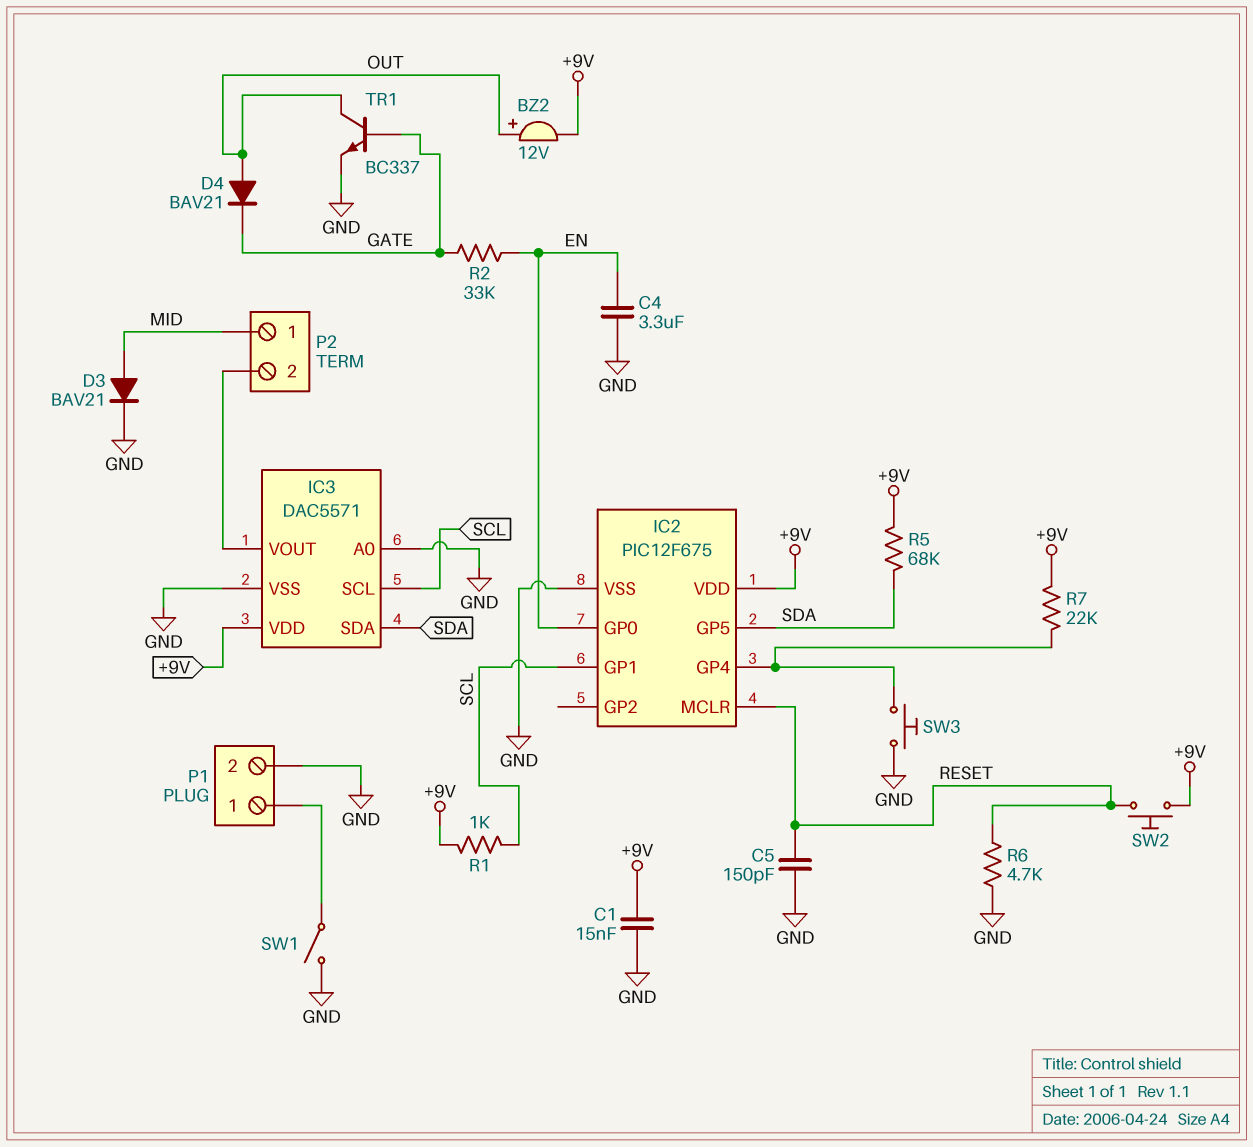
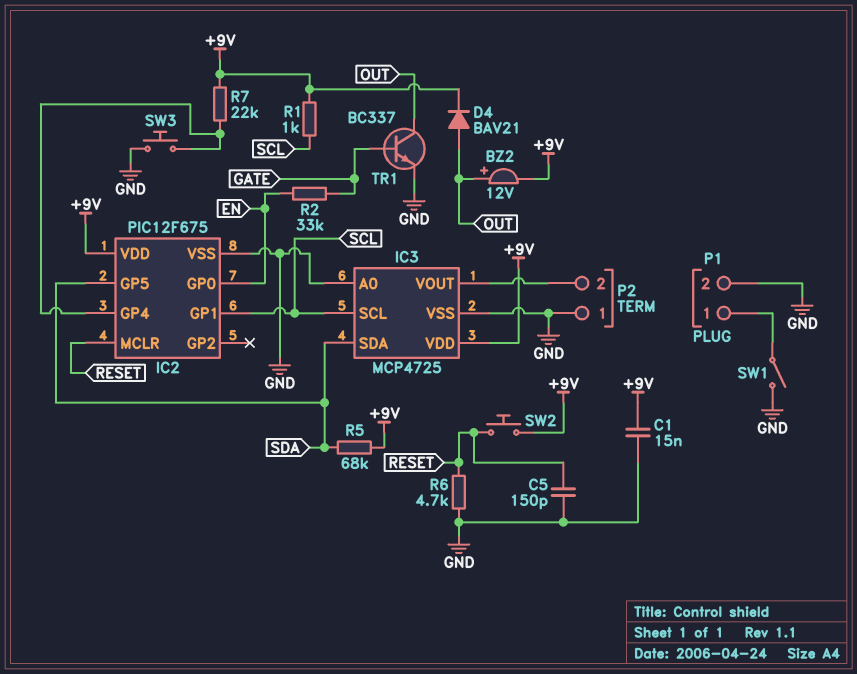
C4: 3.3uF (EN, GND) -> none
D3: diode BAV21 (A MID, K GND) -> none
D4: diode BAV21 (A OUT, K GATE) -> diode BAV21 (A OUT, K +9V)
IC3: DAC5571 -> MCP4725
P2 pin 1: MID -> GND

